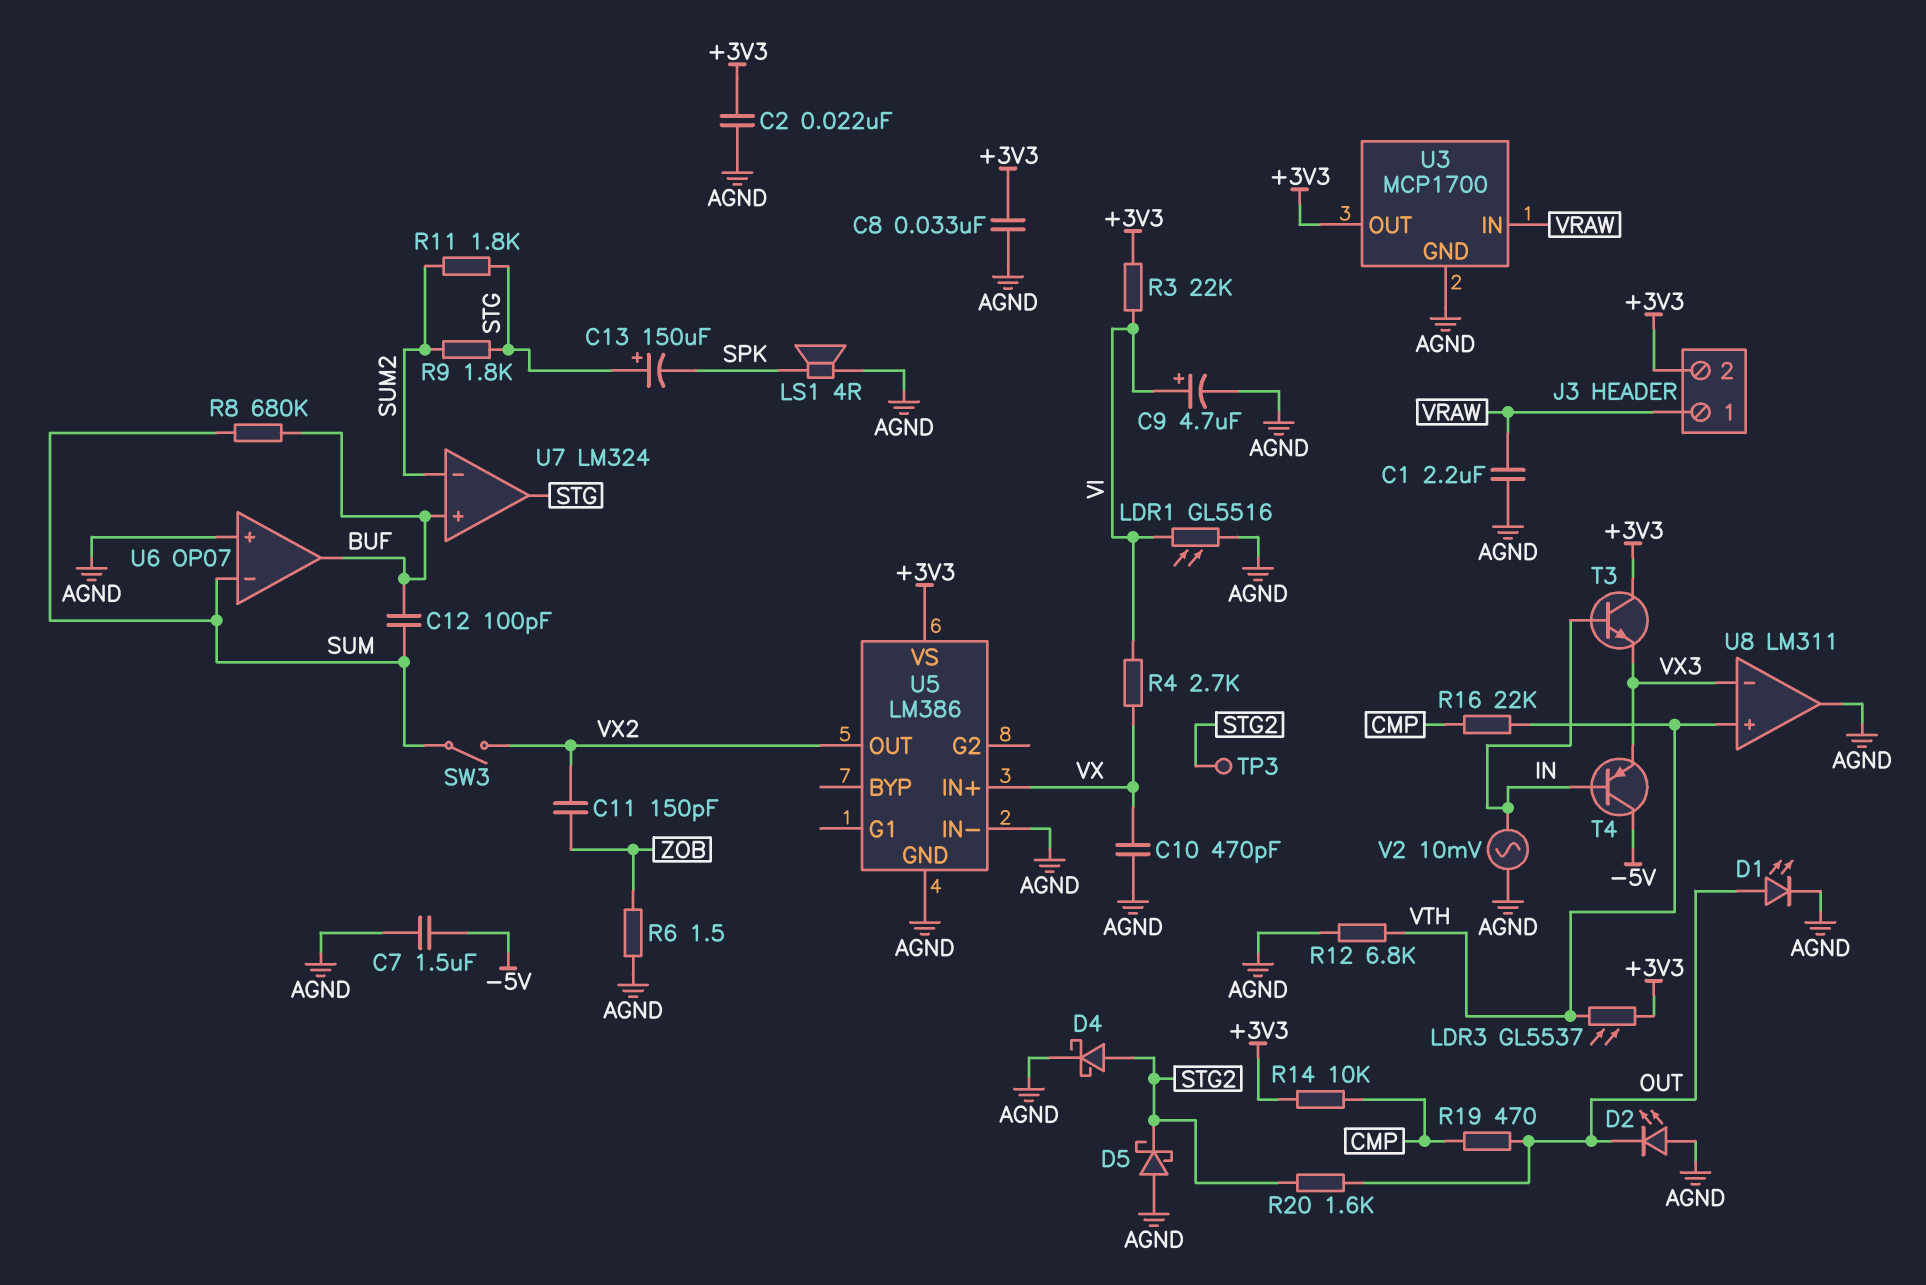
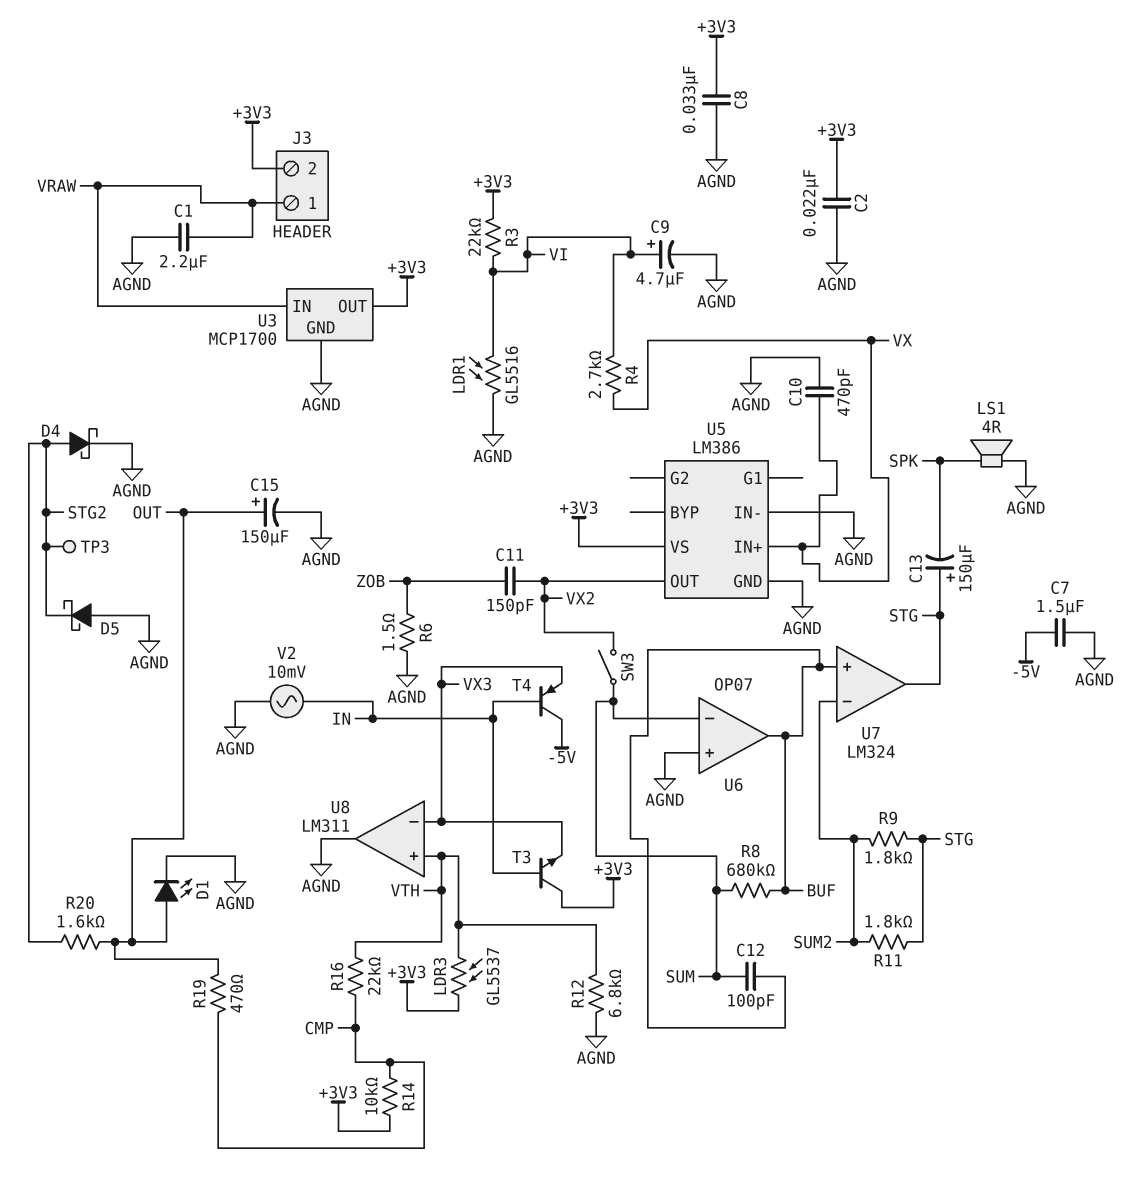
C15: none -> 150uF (plus OUT, minus AGND)
D2: LED (A AGND, K OUT) -> none

